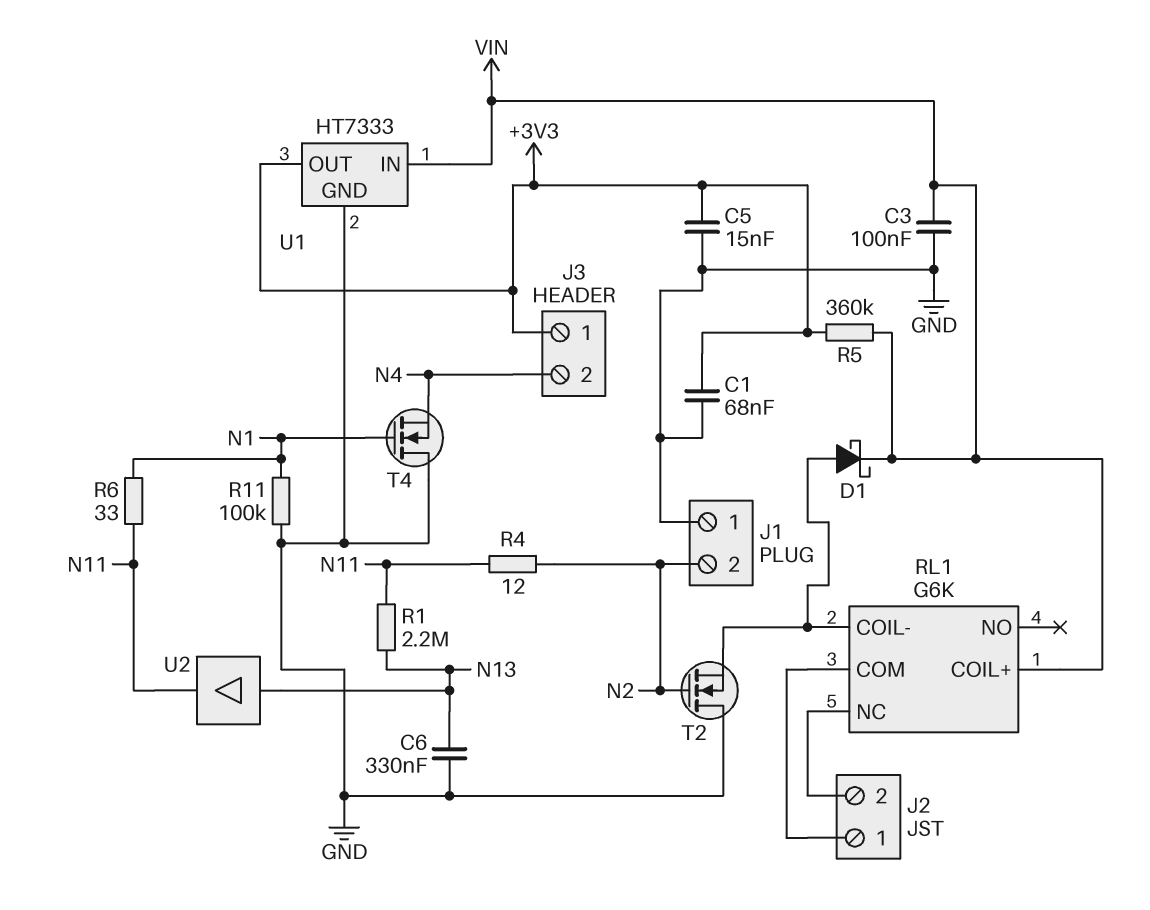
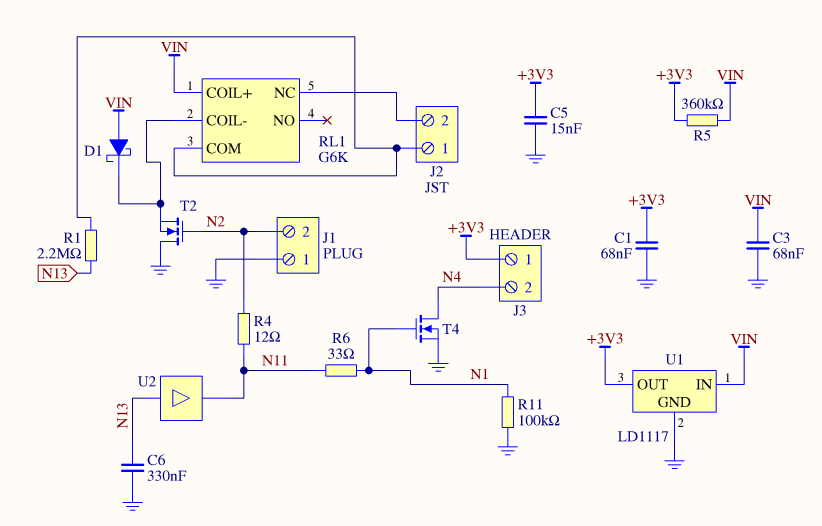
C3: 100nF (GND, VIN) -> 68nF (GND, VIN)
D1: schottky (A RL1/COIL-, K VIN) -> schottky (A VIN, K RL1/COIL-)
R1: 2.2M (N11, N13) -> 2.2M (J2/1, N13)
T4: NMOS (G N1, D GND, S N4) -> NMOS (G N1, D N4, S GND)
U1: HT7333 -> LD1117

